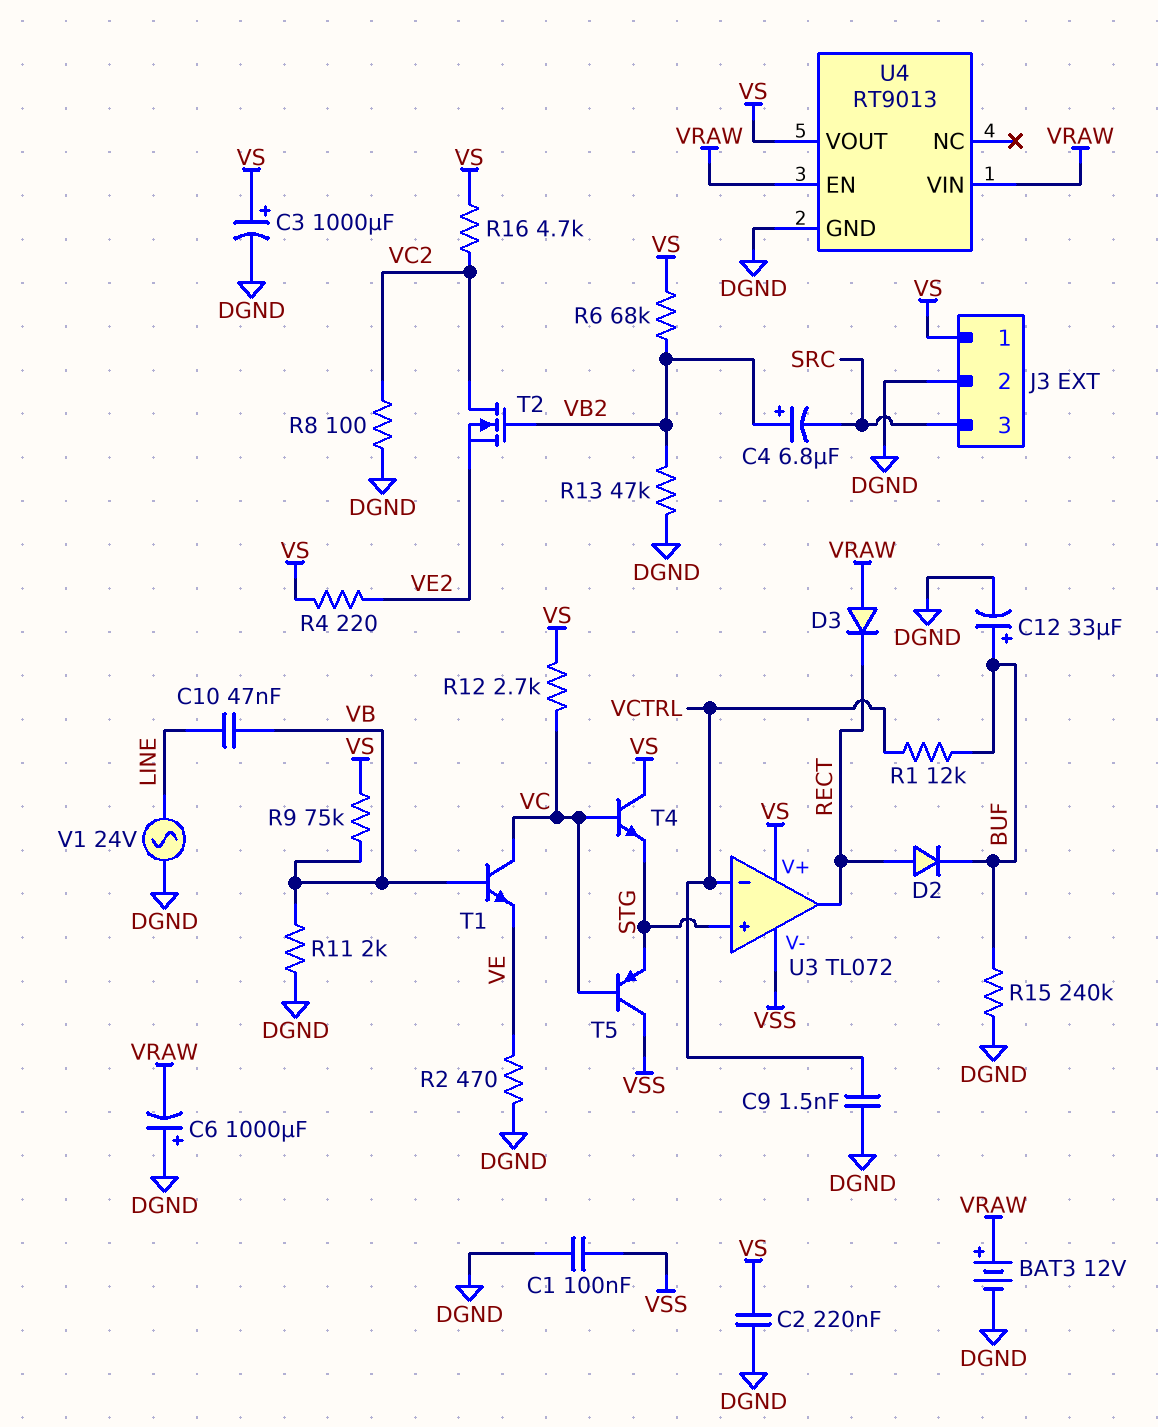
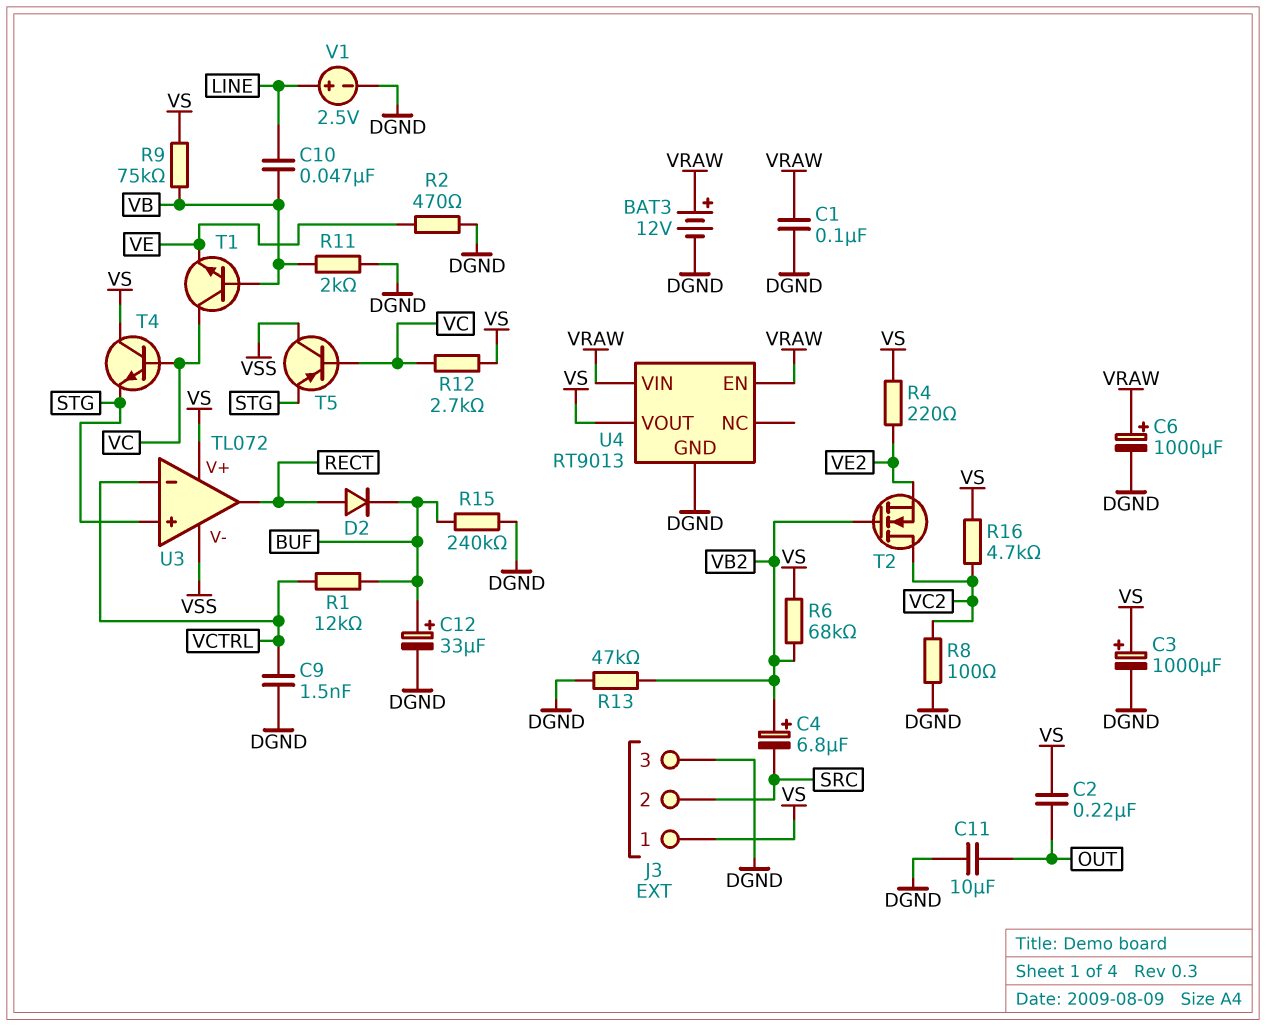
C1: 100nF (DGND, VSS) -> 100nF (DGND, VRAW)
C2: 220nF (DGND, VS) -> 220nF (OUT, VS)
C6: 1000uF (plus DGND, minus VRAW) -> 1000uF (plus VRAW, minus DGND)
C11: none -> 10uF (DGND, OUT)
D3: diode (A VRAW, K RECT) -> none
J3 pin 2: DGND -> SRC
J3 pin 3: SRC -> DGND
V1: AC 24V (DGND, LINE) -> 2.5V (plus LINE, minus DGND)

